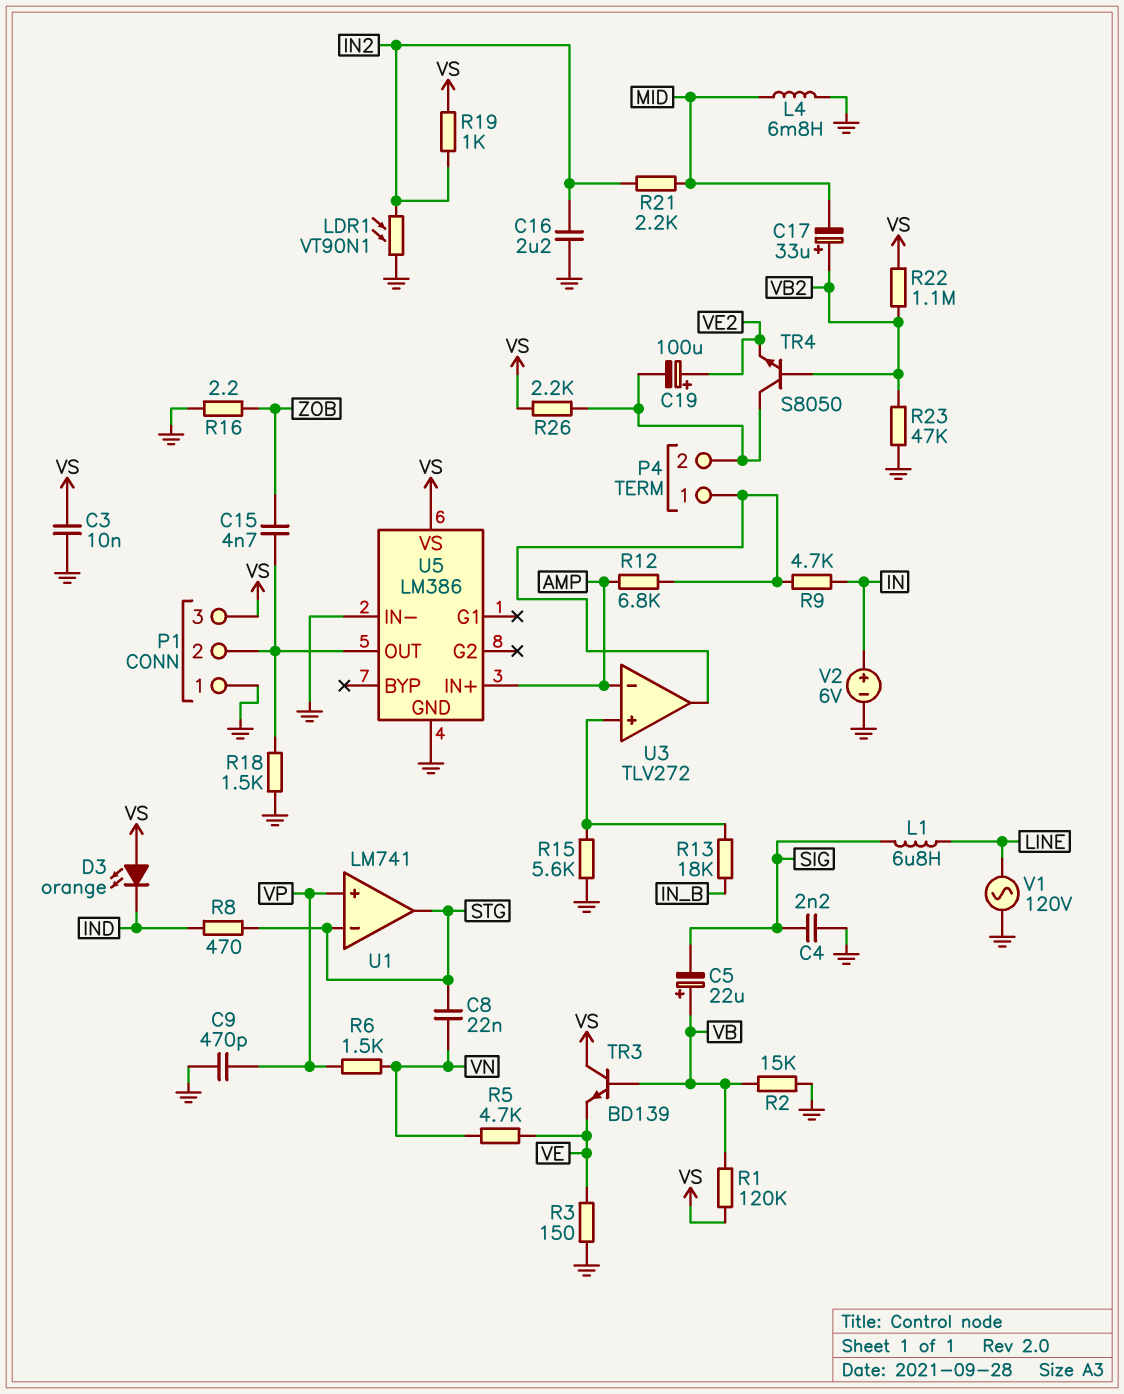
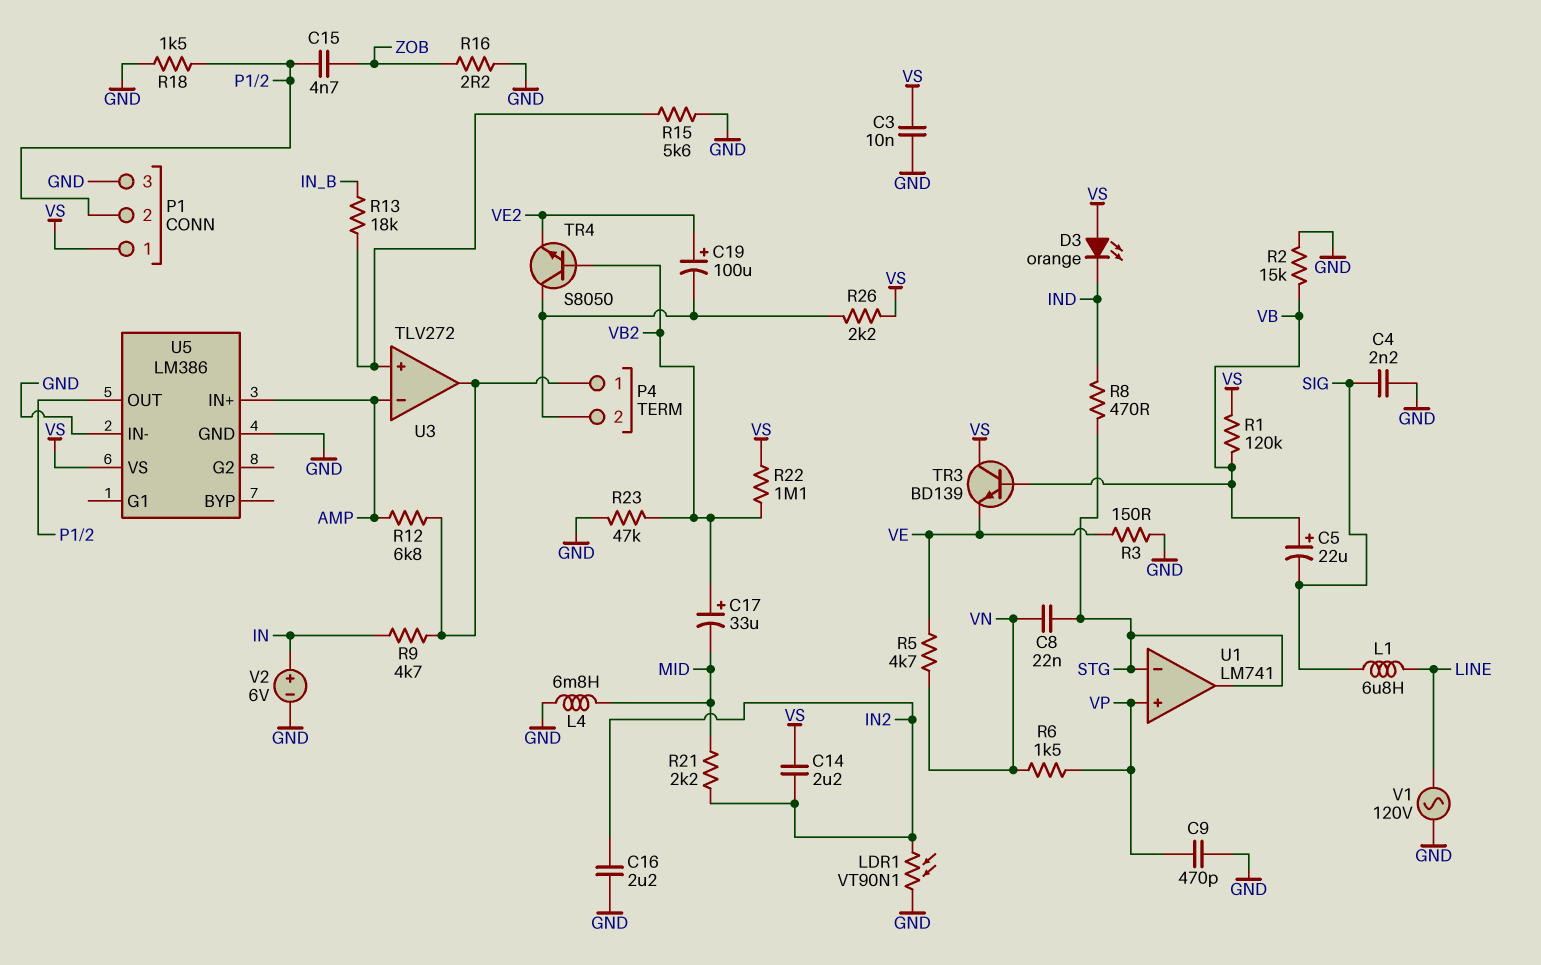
C14: none -> 2.2uF (IN2, VS)
P1 pin 1: GND -> VS
P1 pin 3: VS -> GND
R19: 1k (IN2, VS) -> none

